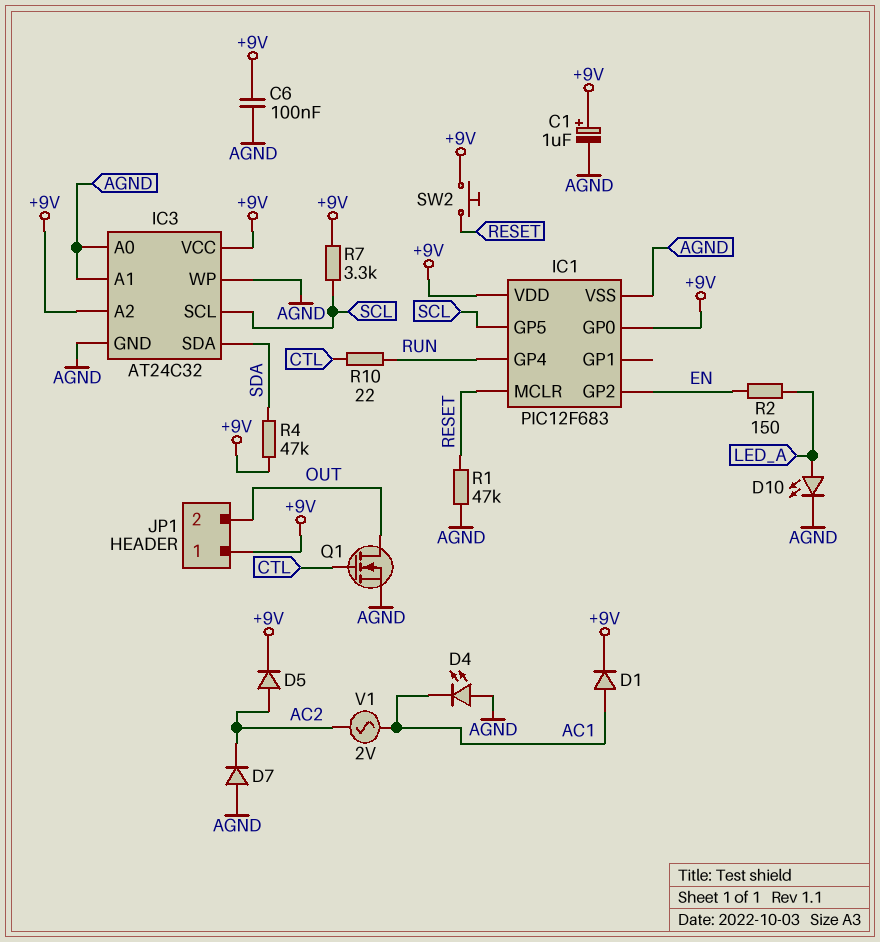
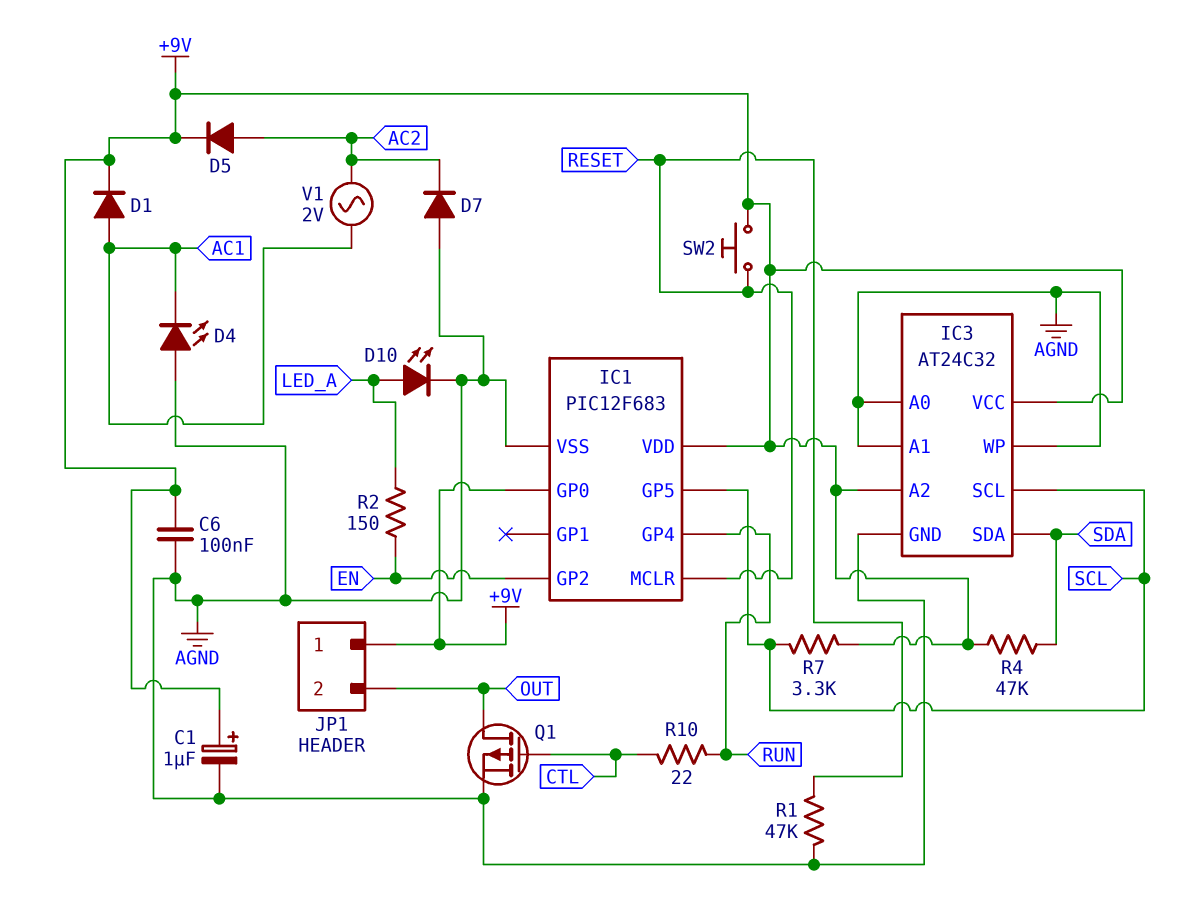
Q1: NMOS (G CTL, D OUT, S AGND) -> PMOS (G CTL, D OUT, S AGND)

